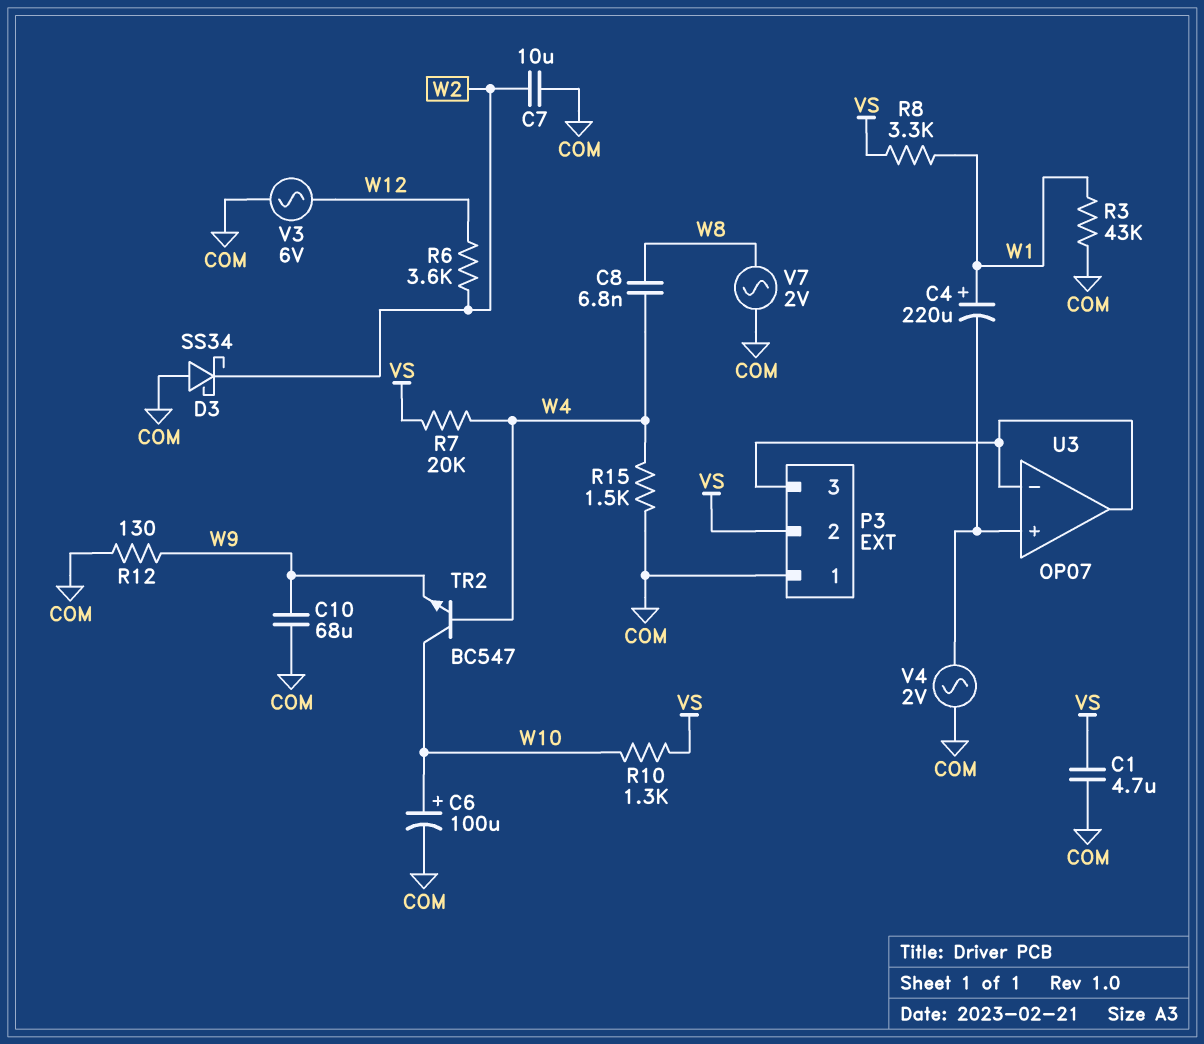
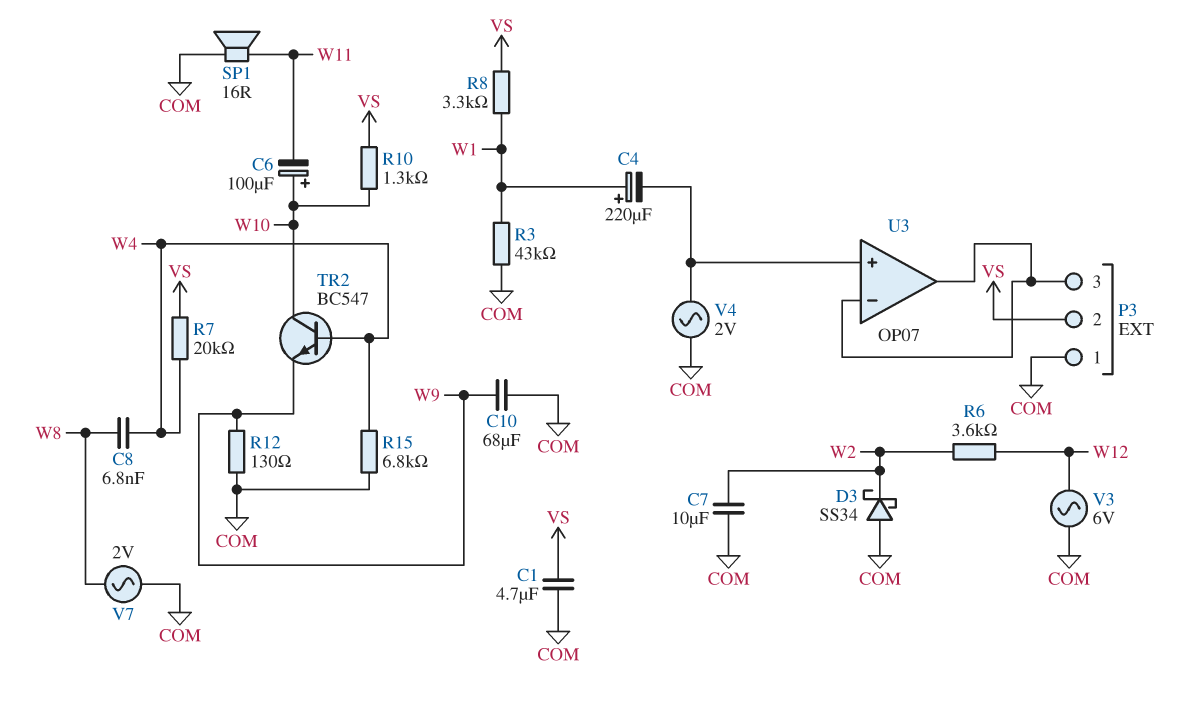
C6: 100uF (plus W10, minus COM) -> 100uF (plus W10, minus W11)
R15: 1.5k (COM, W4) -> 6.8k (COM, W4)
SP1: none -> speaker 16R (COM, W11)

